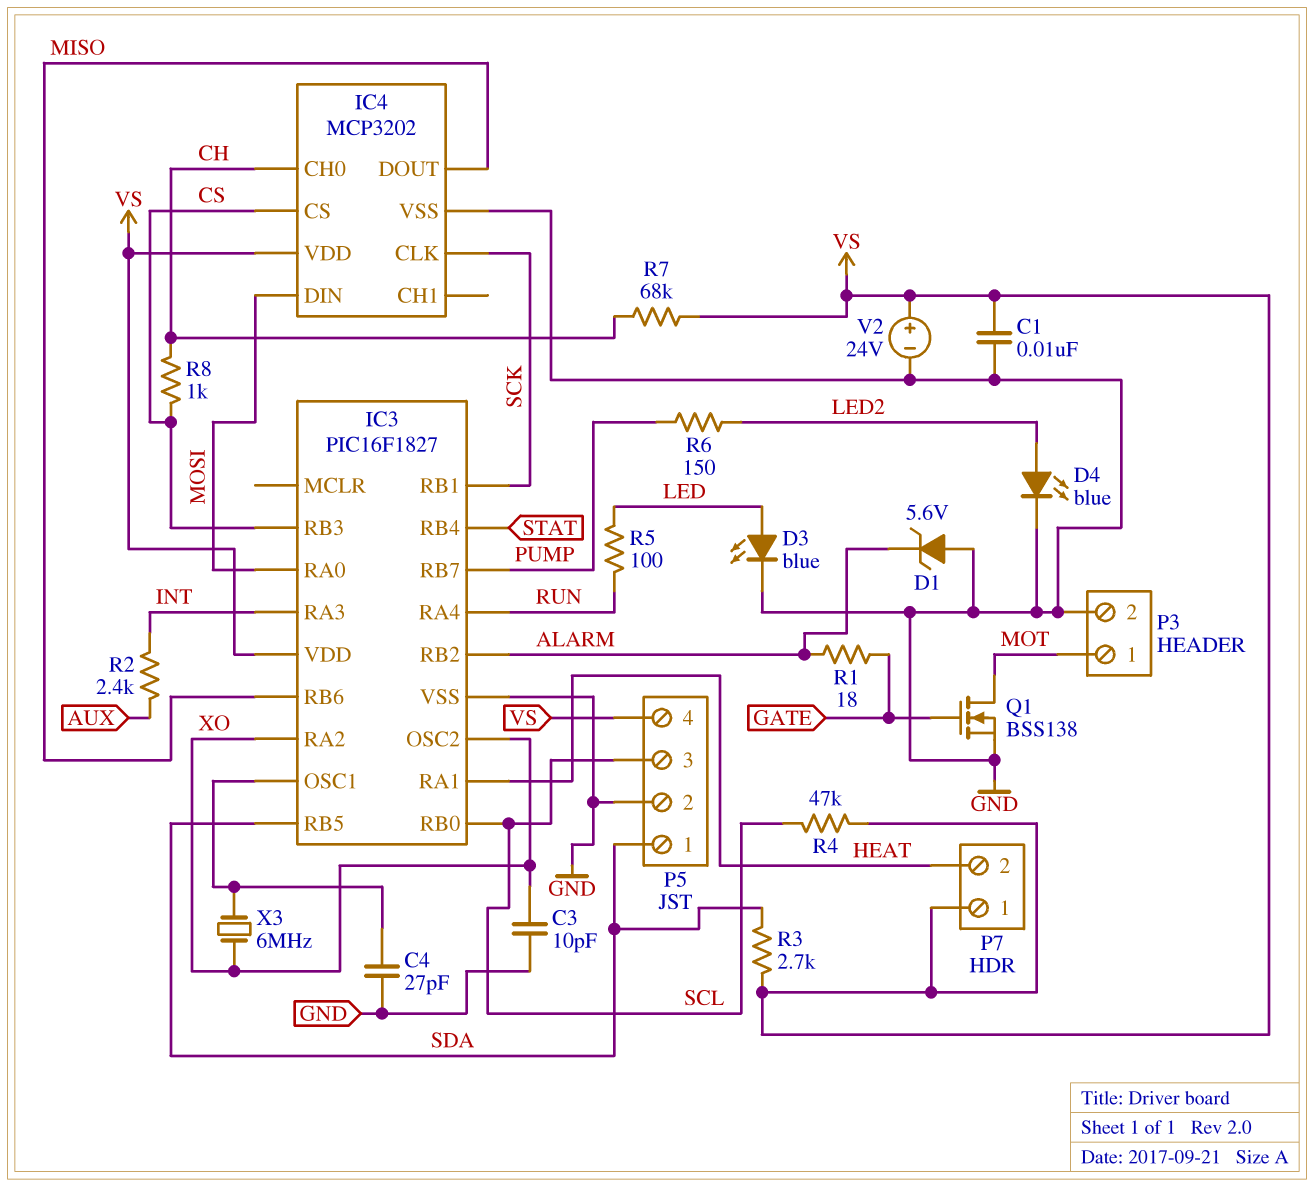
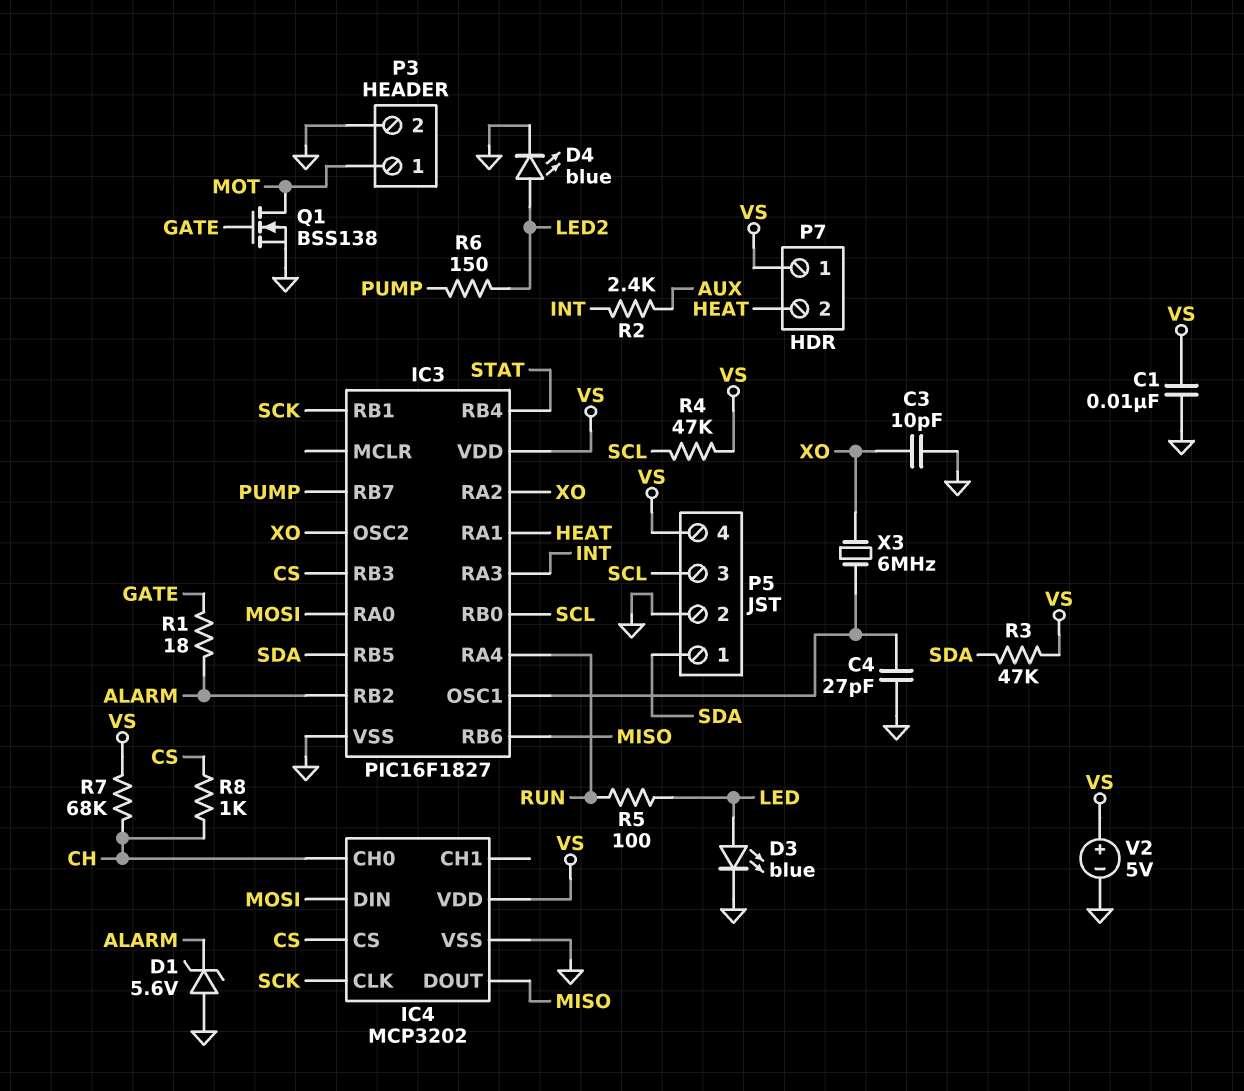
R3: 2.7k (SDA, VS) -> 47k (SDA, VS)
V2: 24V (plus VS, minus GND) -> 5V (plus VS, minus GND)

